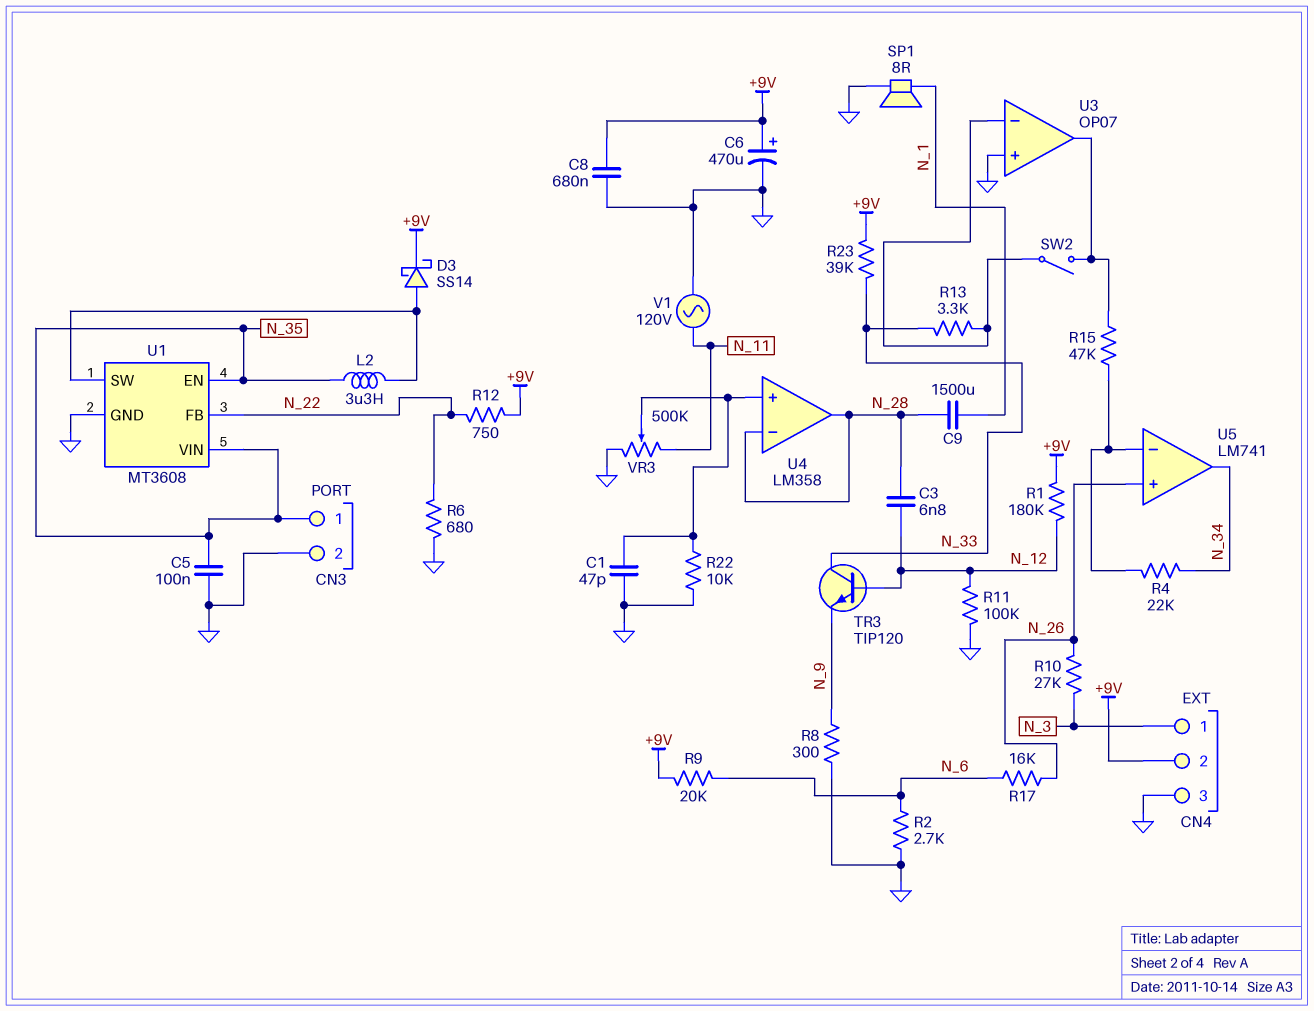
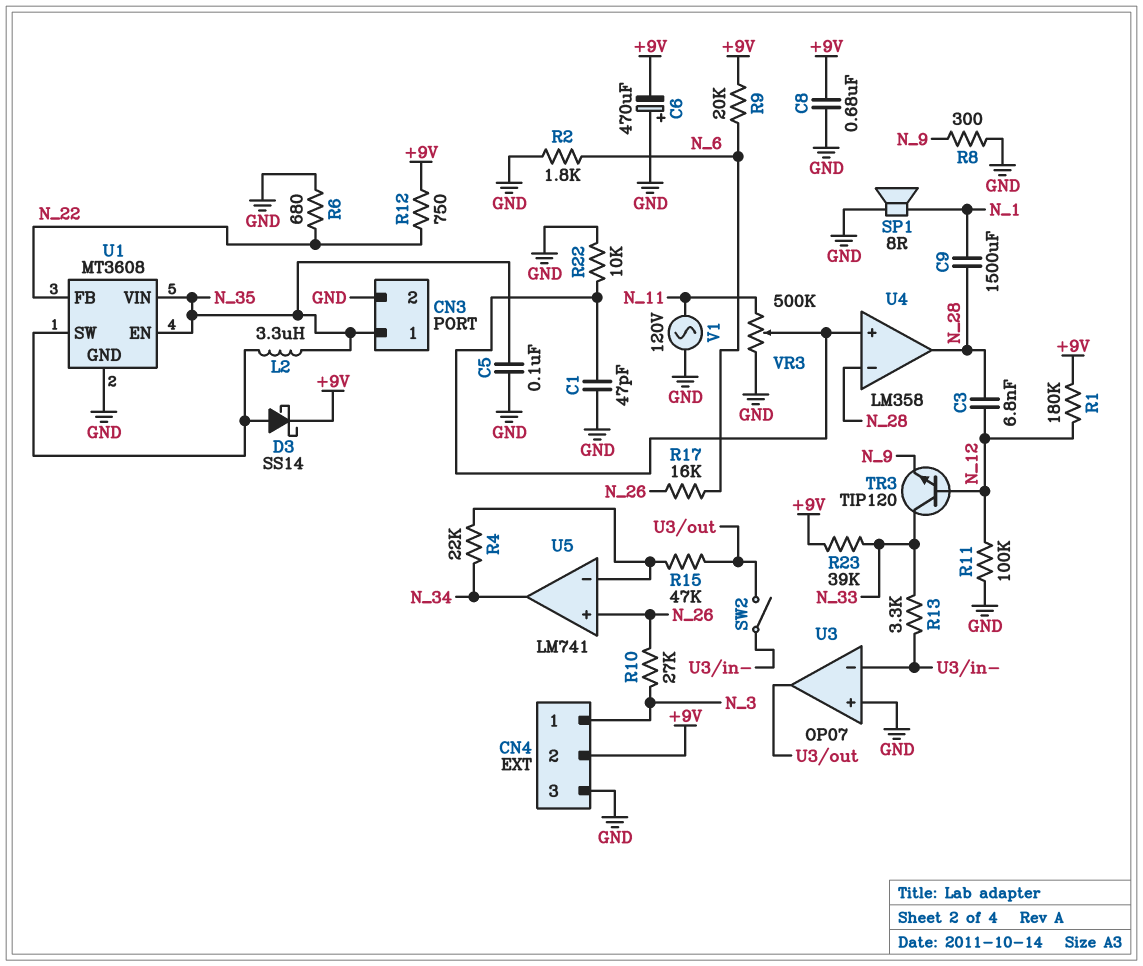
C6: 470uF (plus +9V, minus GND) -> 470uF (plus GND, minus +9V)
R2: 2.7k (GND, N_6) -> 1.8k (GND, N_6)

